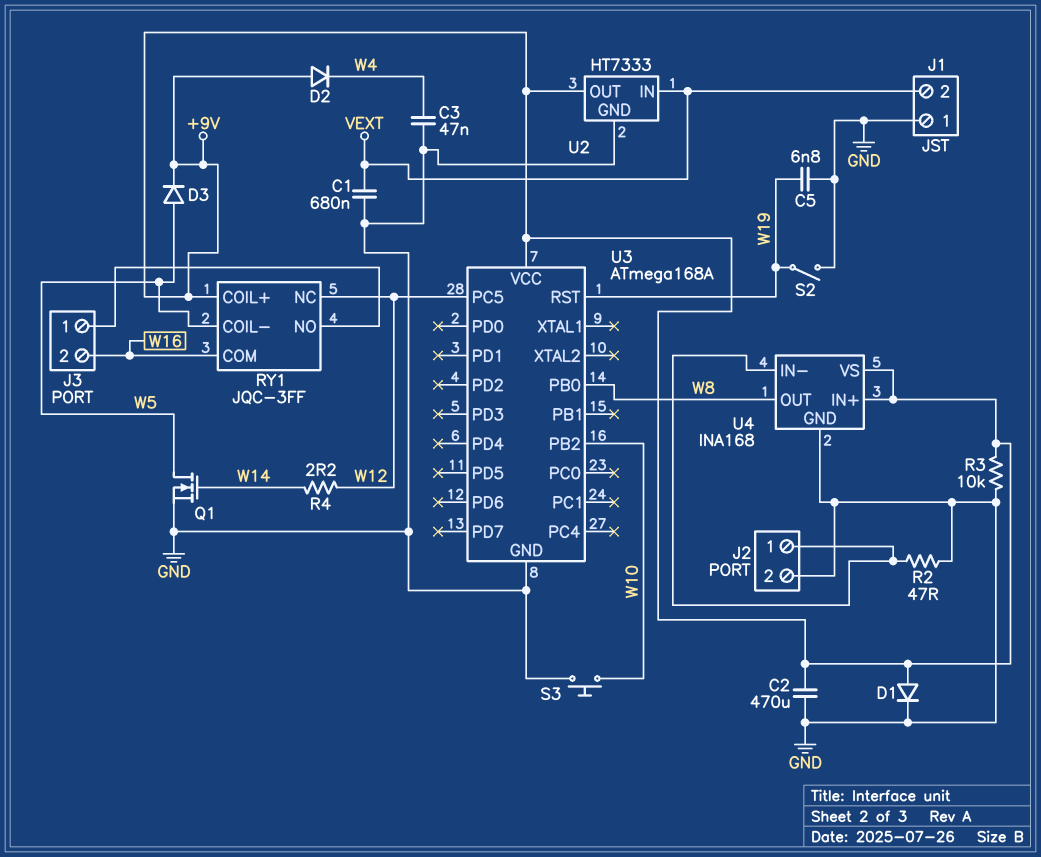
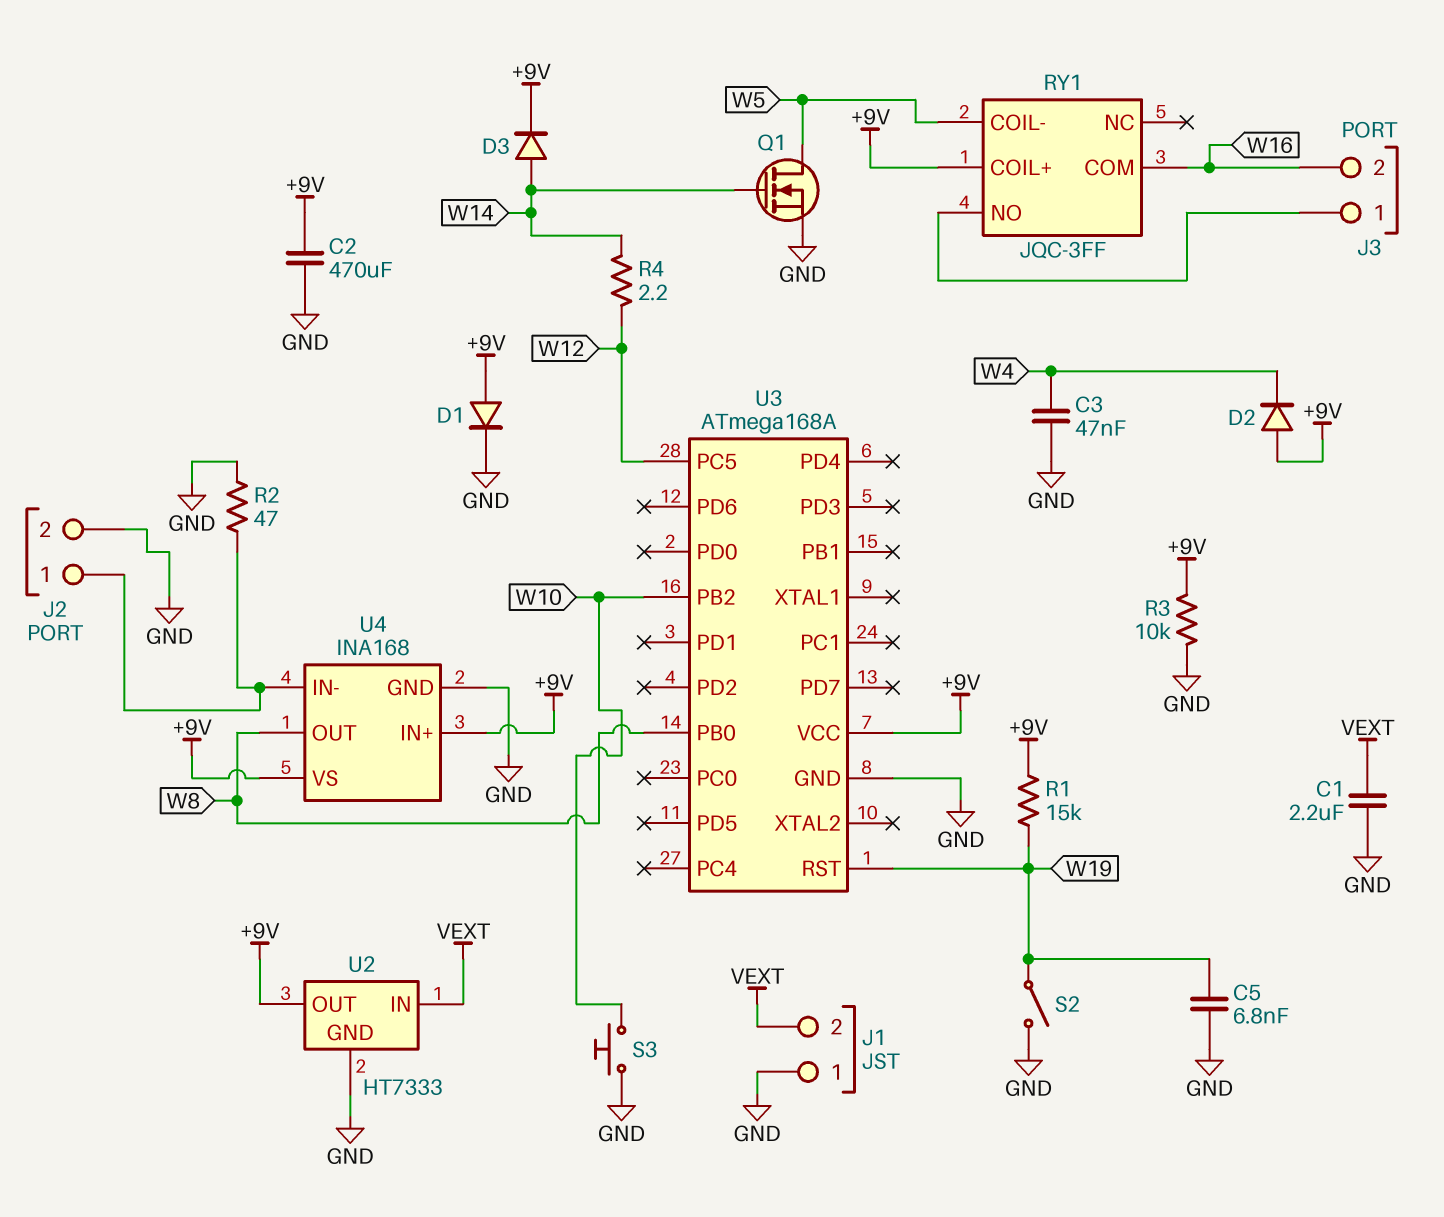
C1: 680nF (GND, VEXT) -> 2.2uF (GND, VEXT)
D3: diode (A W5, K +9V) -> diode (A W14, K +9V)
R1: none -> 15k (+9V, W19)
RY1 pin NC: W12 -> none

